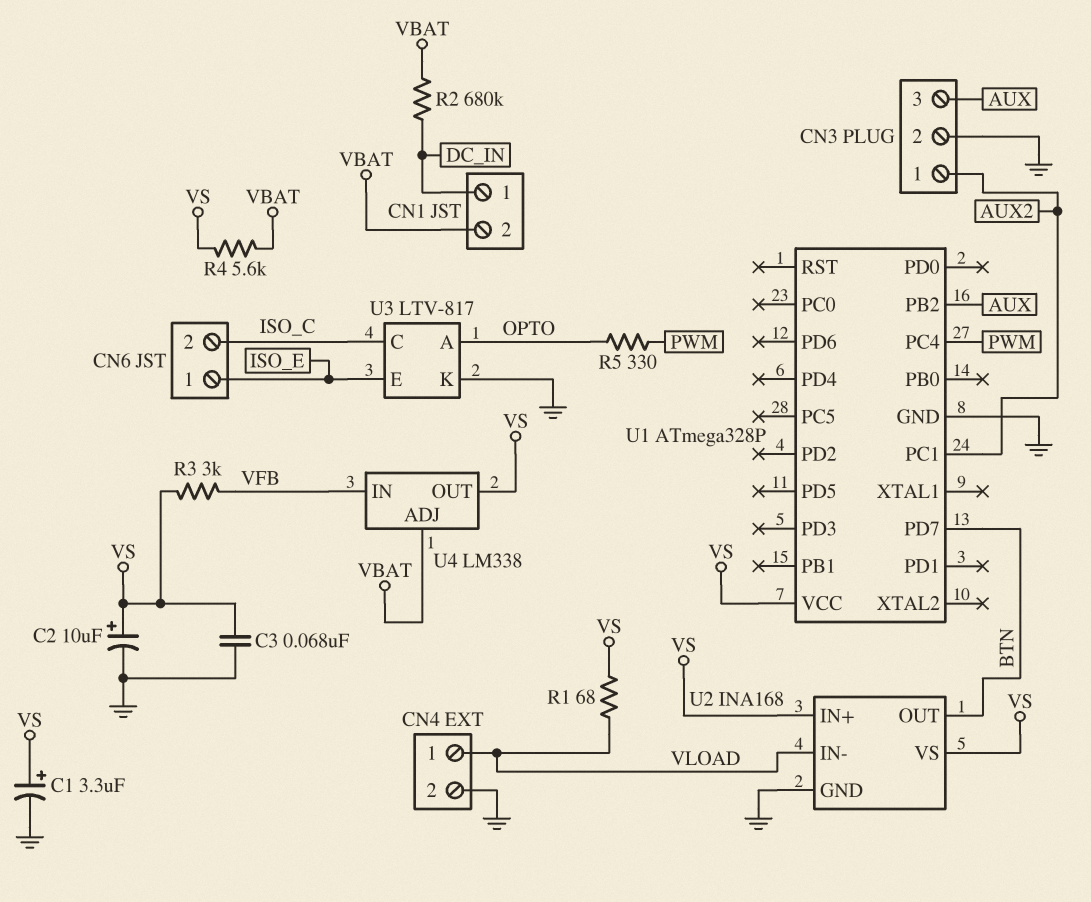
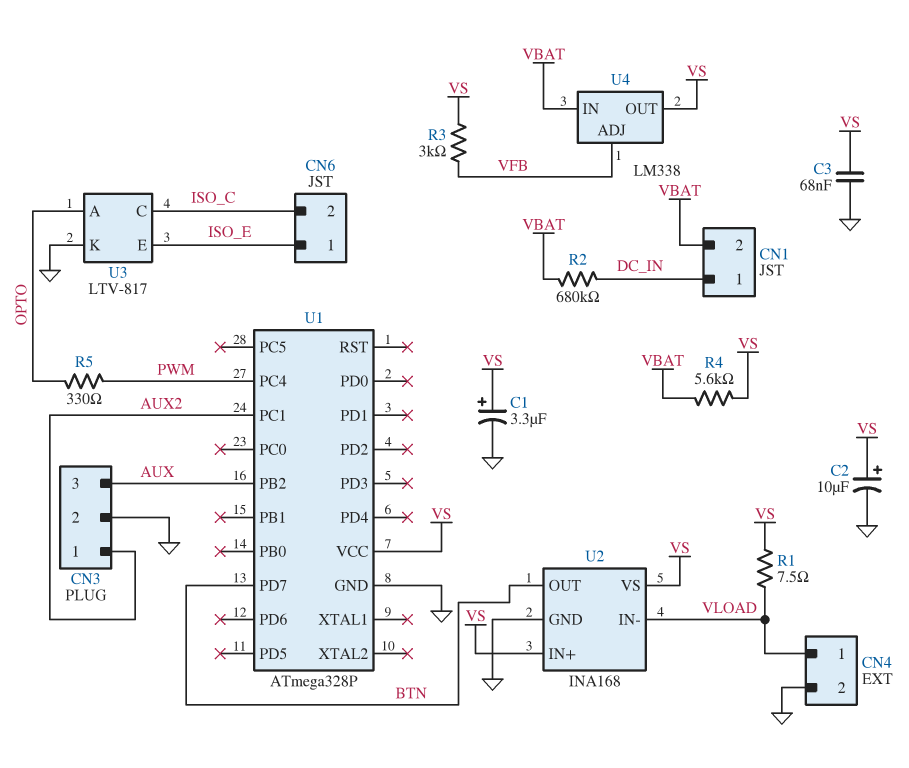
R1: 68 (VLOAD, VS) -> 7.5 (VLOAD, VS)
U4 pin ADJ: VBAT -> VFB
U4 pin IN: VFB -> VBAT

